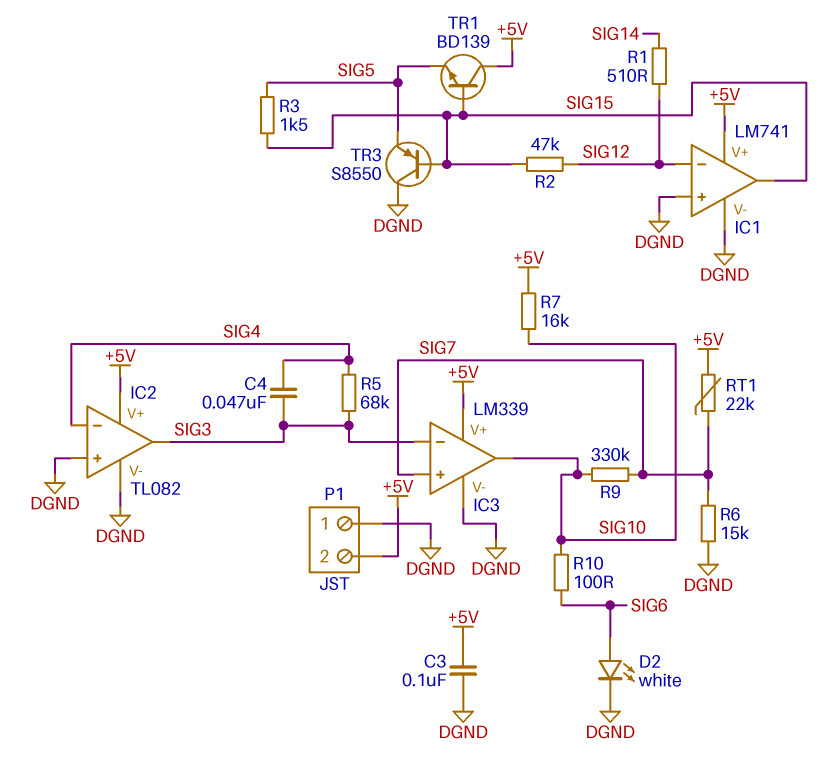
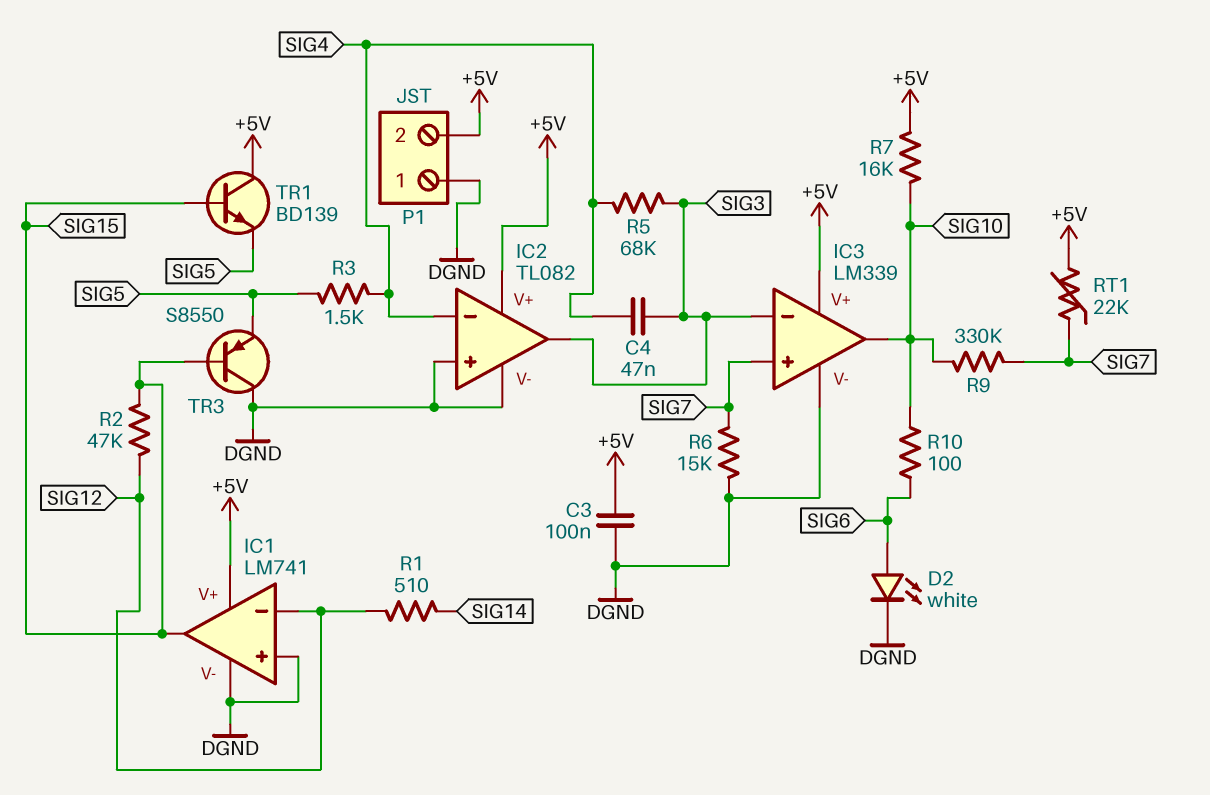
R3: 1.5k (SIG5, SIG15) -> 1.5k (SIG4, SIG5)

